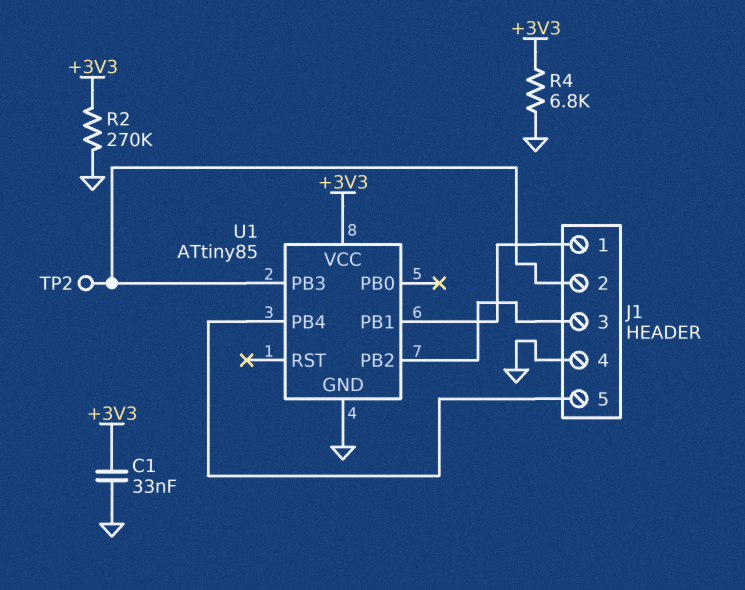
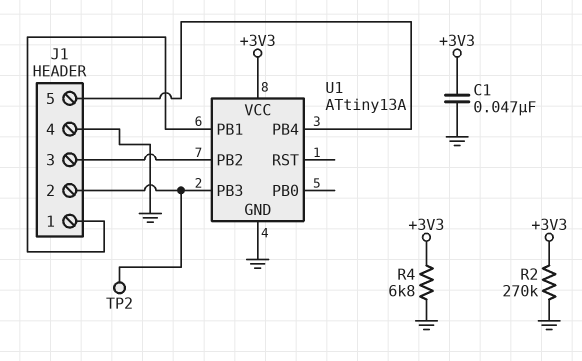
C1: 33nF (+3V3, GND) -> 47nF (+3V3, GND)
U1: ATtiny85 -> ATtiny13A

